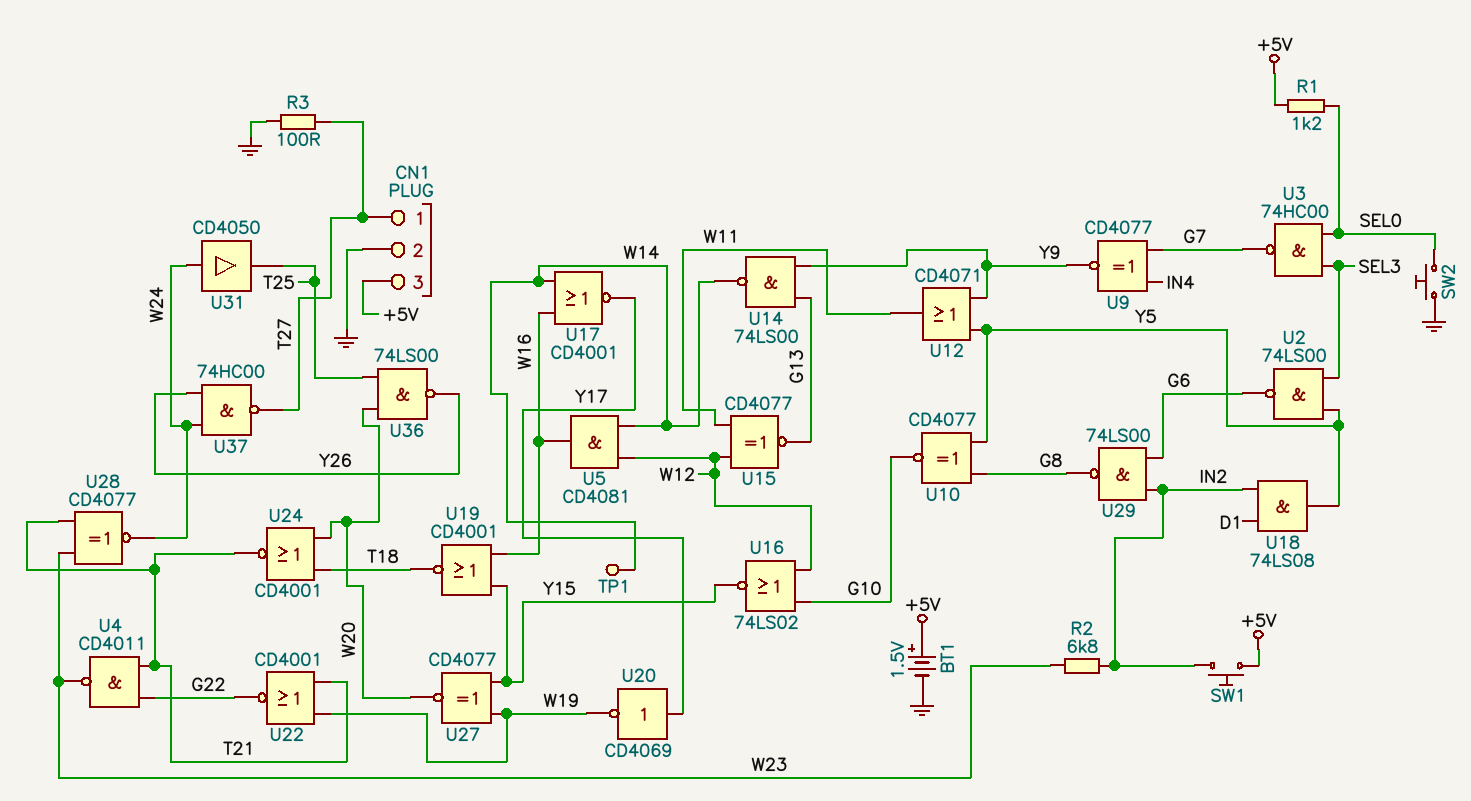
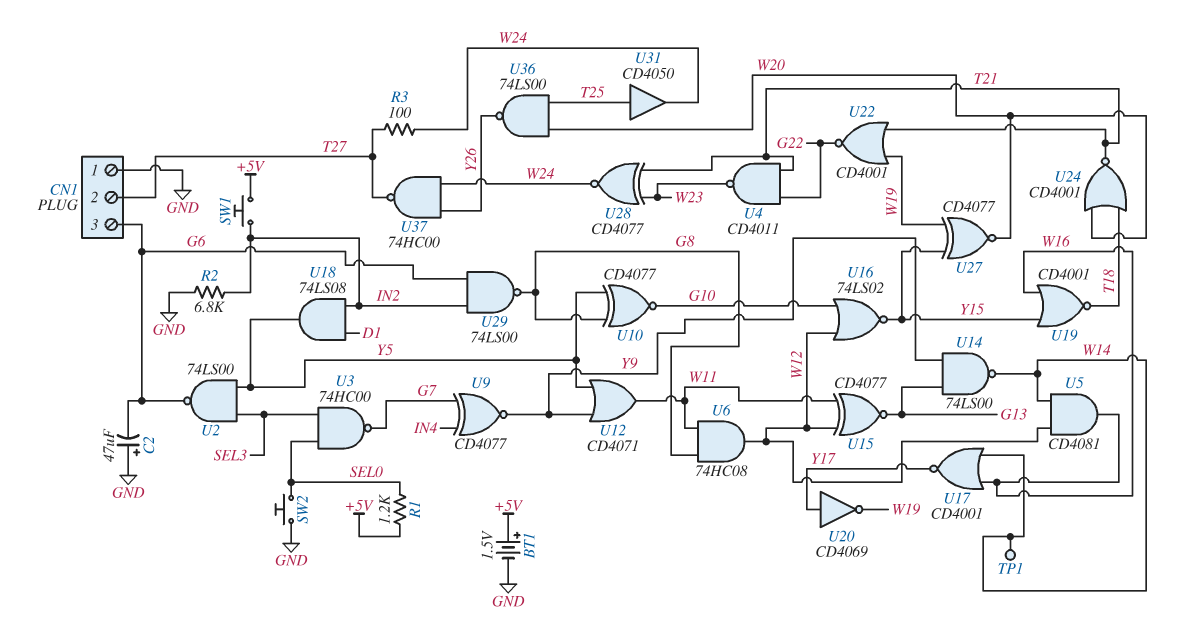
C2: none -> 47uF (plus GND, minus G6)
CN1 pin 1: T27 -> GND
CN1 pin 2: GND -> T27
CN1 pin 3: +5V -> G6
R2: 6.8k (IN2, W23) -> 6.8k (GND, IN2)
R3: 100 (GND, T27) -> 100 (T27, W24)
U6: none -> AND 74HC08 (in G8, in W11, out W12)
U31: buffer CD4050 (in W24, out T25) -> buffer CD4050 (in T25, out W24)

